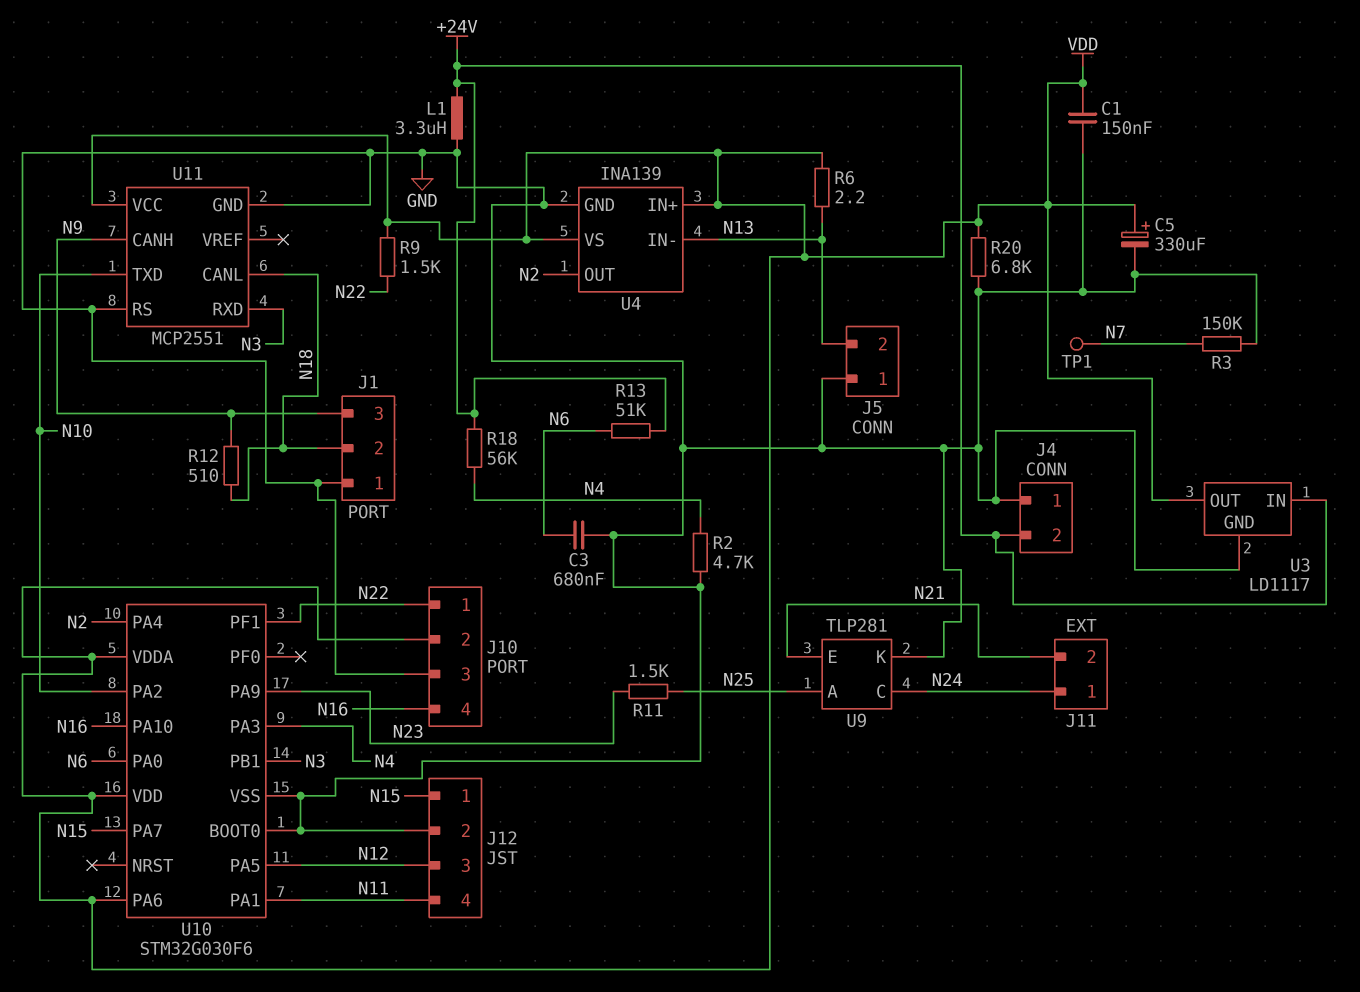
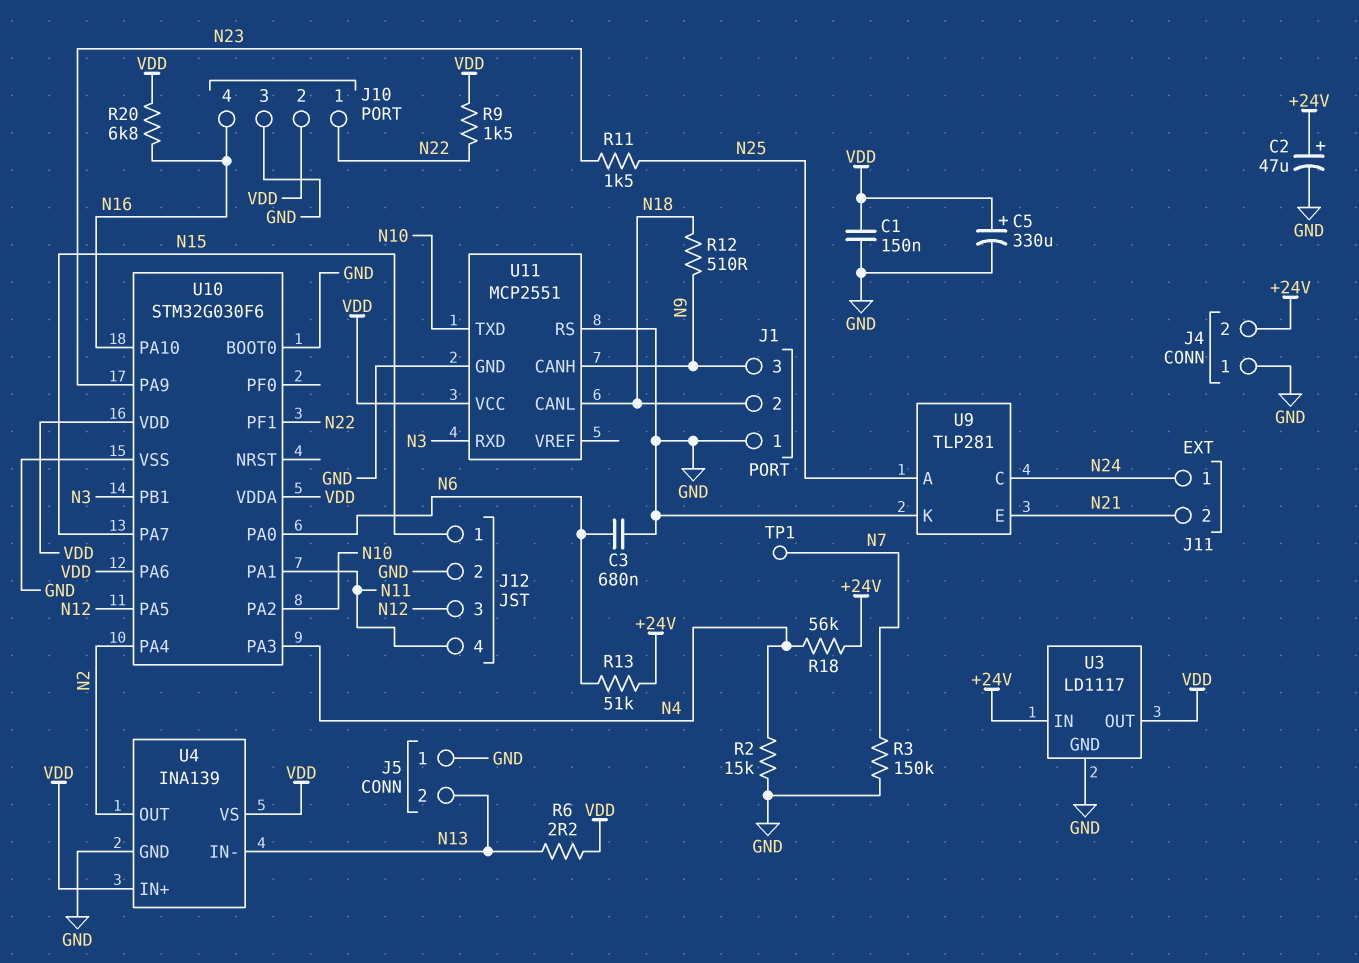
C2: none -> 47uF (plus +24V, minus GND)
L1: 3.3uH (+24V, GND) -> none
R2: 4.7k (GND, N4) -> 15k (GND, N4)
R20: 6.8k (GND, VDD) -> 6.8k (N16, VDD)

